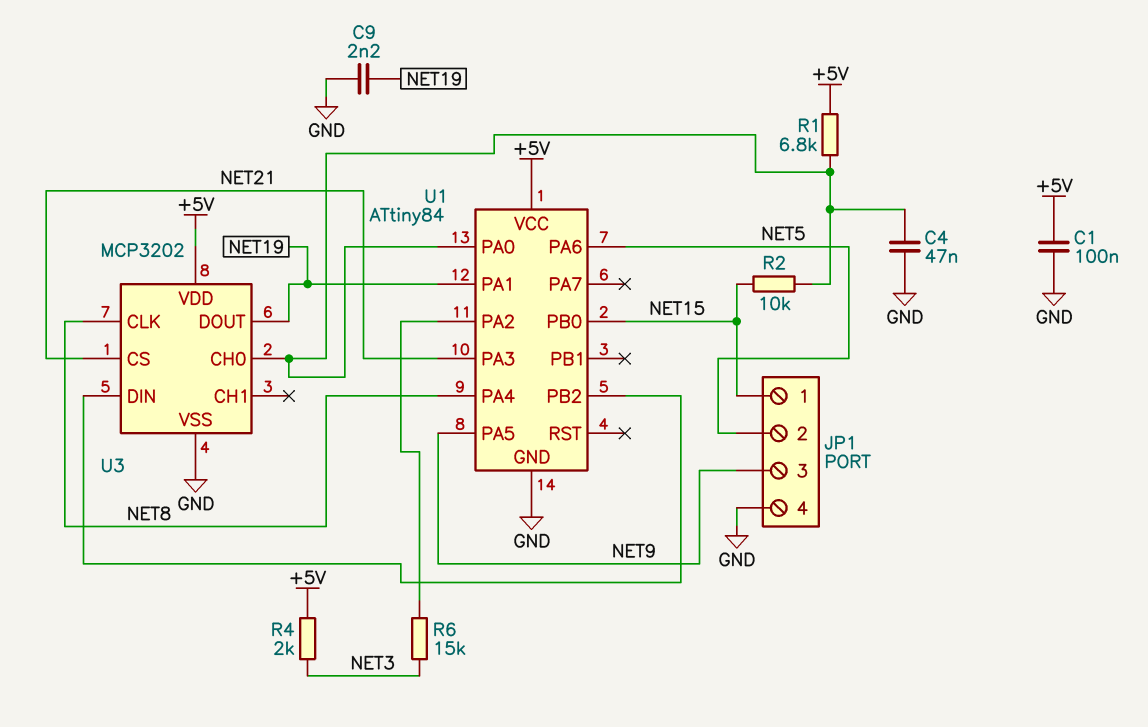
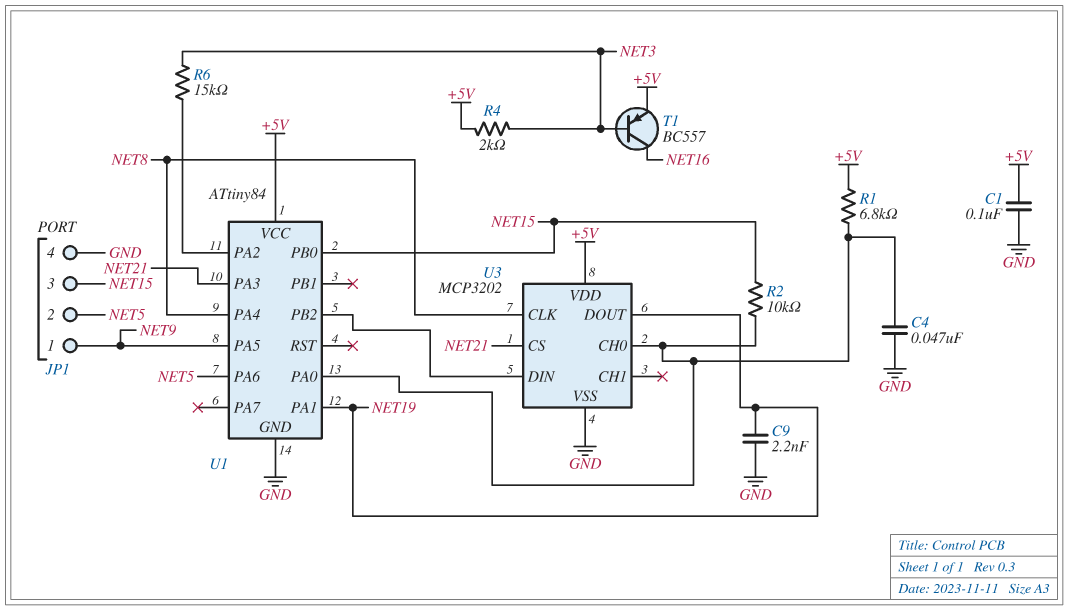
JP1 pin 1: NET15 -> NET9
JP1 pin 3: NET9 -> NET15
T1: none -> PNP BC557 (B NET3, C NET16, E +5V)

